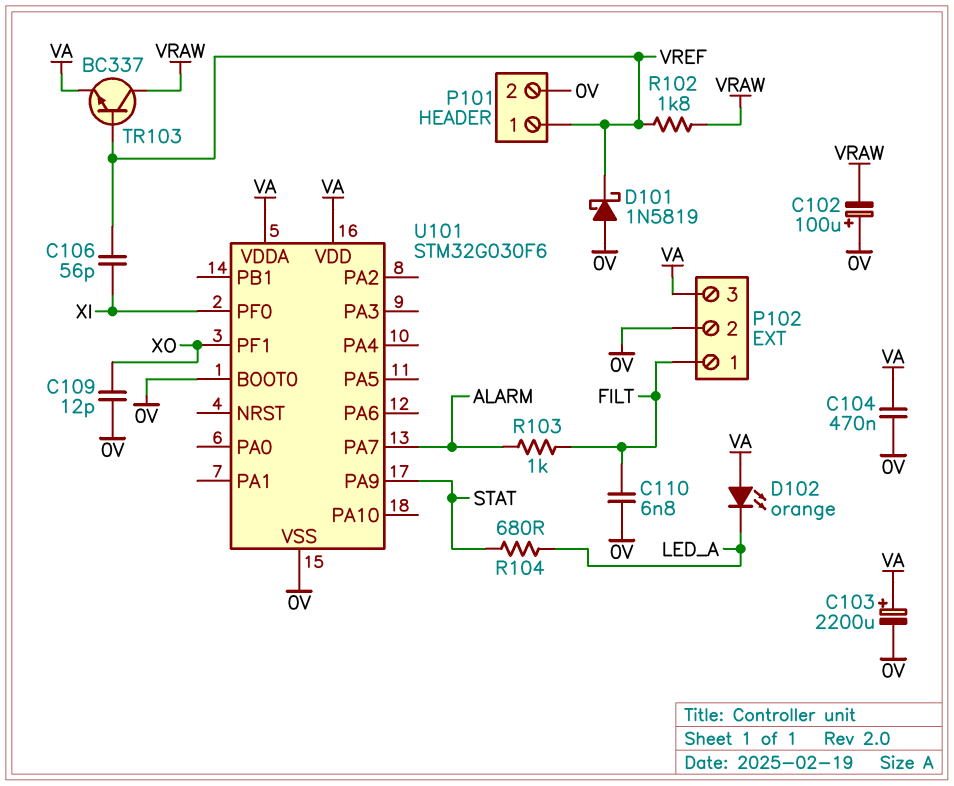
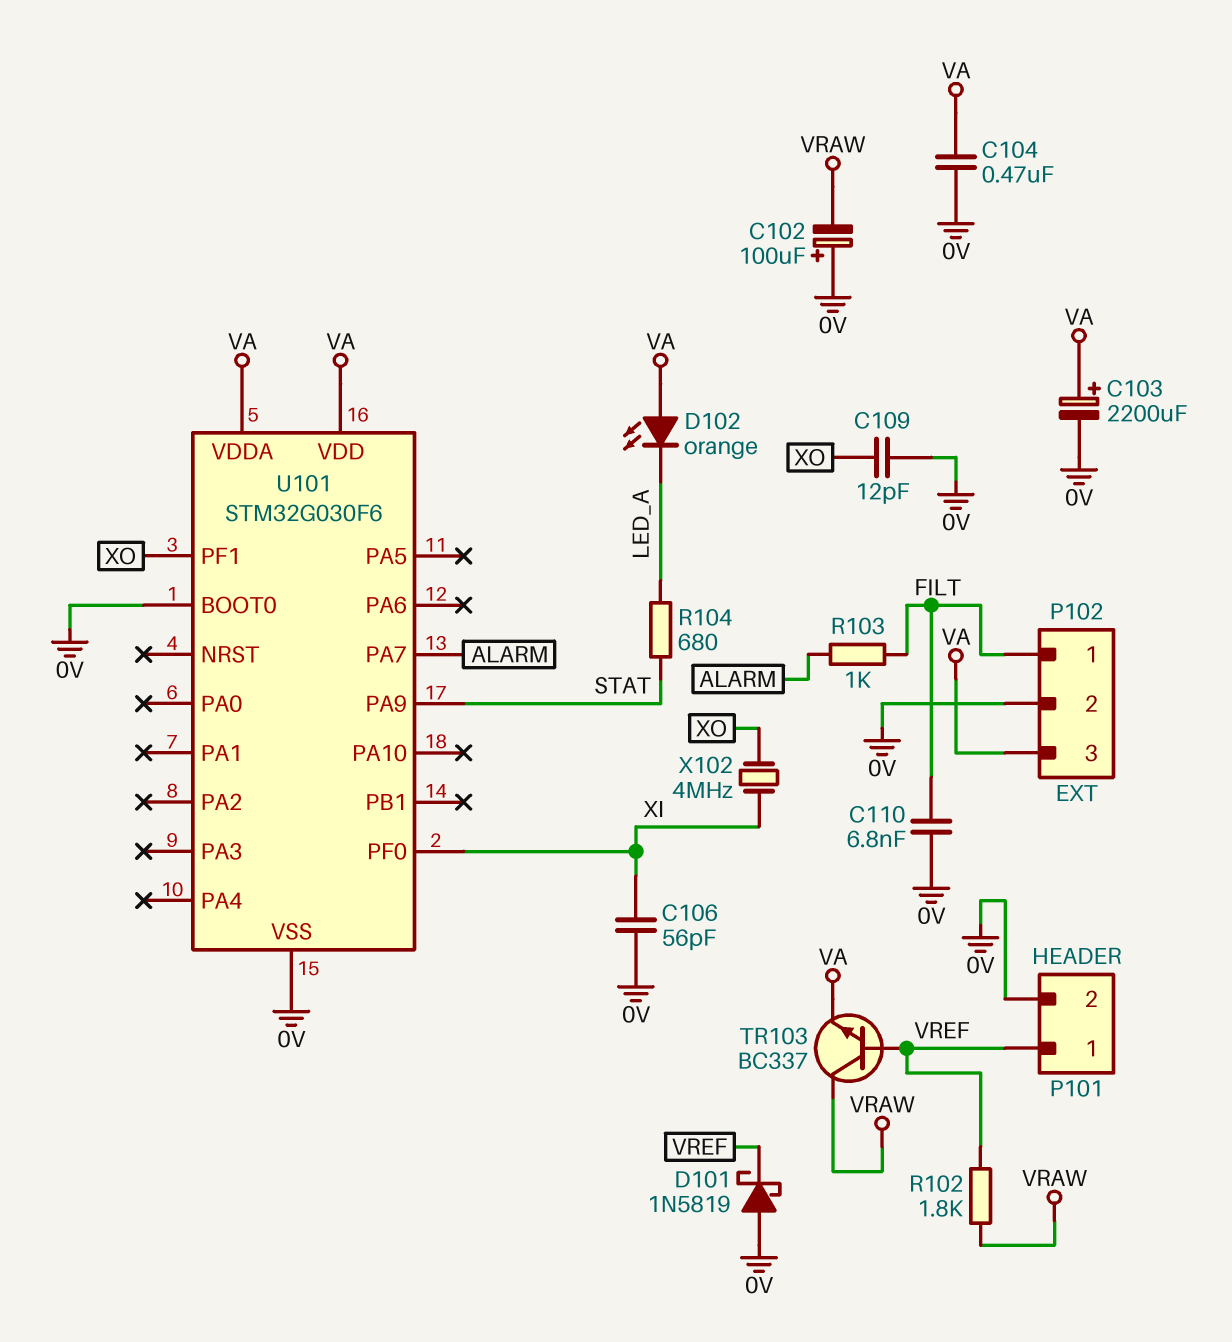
C106: 56pF (VREF, XI) -> 56pF (0V, XI)
X102: none -> 4MHz (XI, XO)

